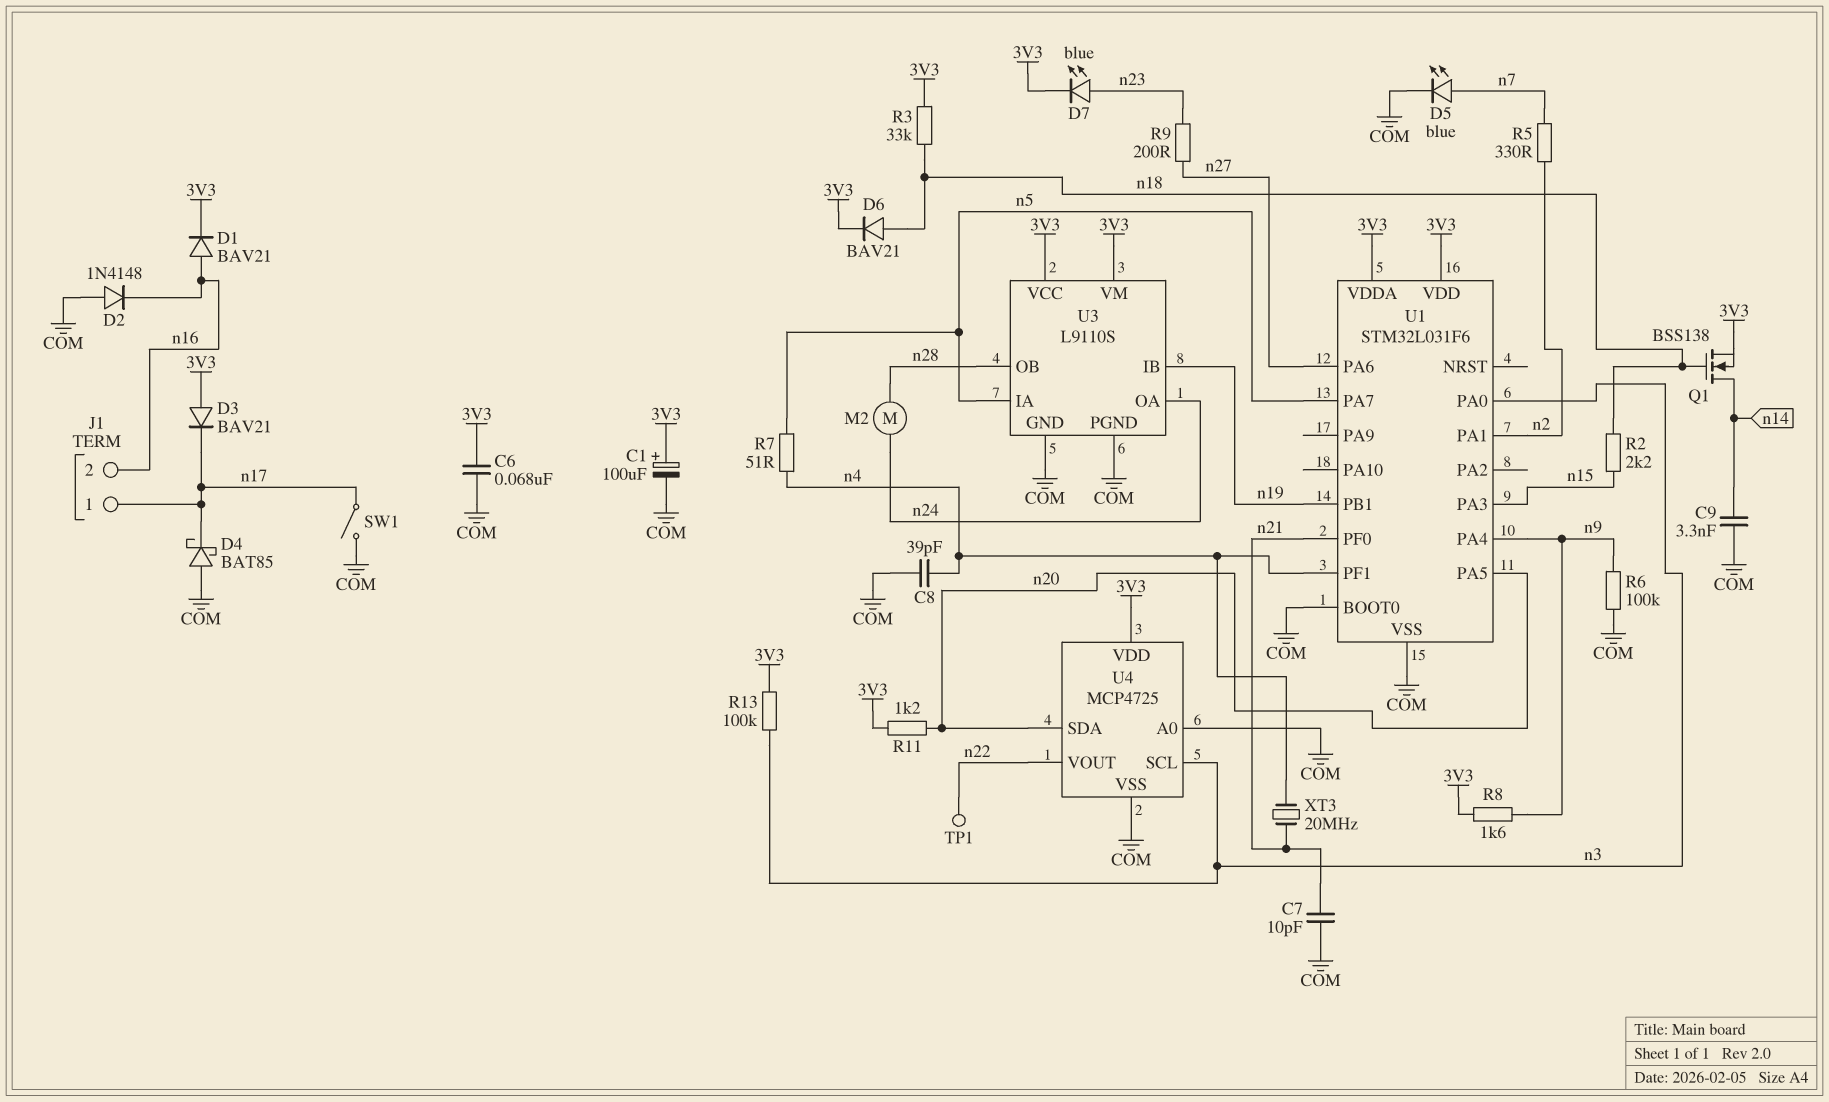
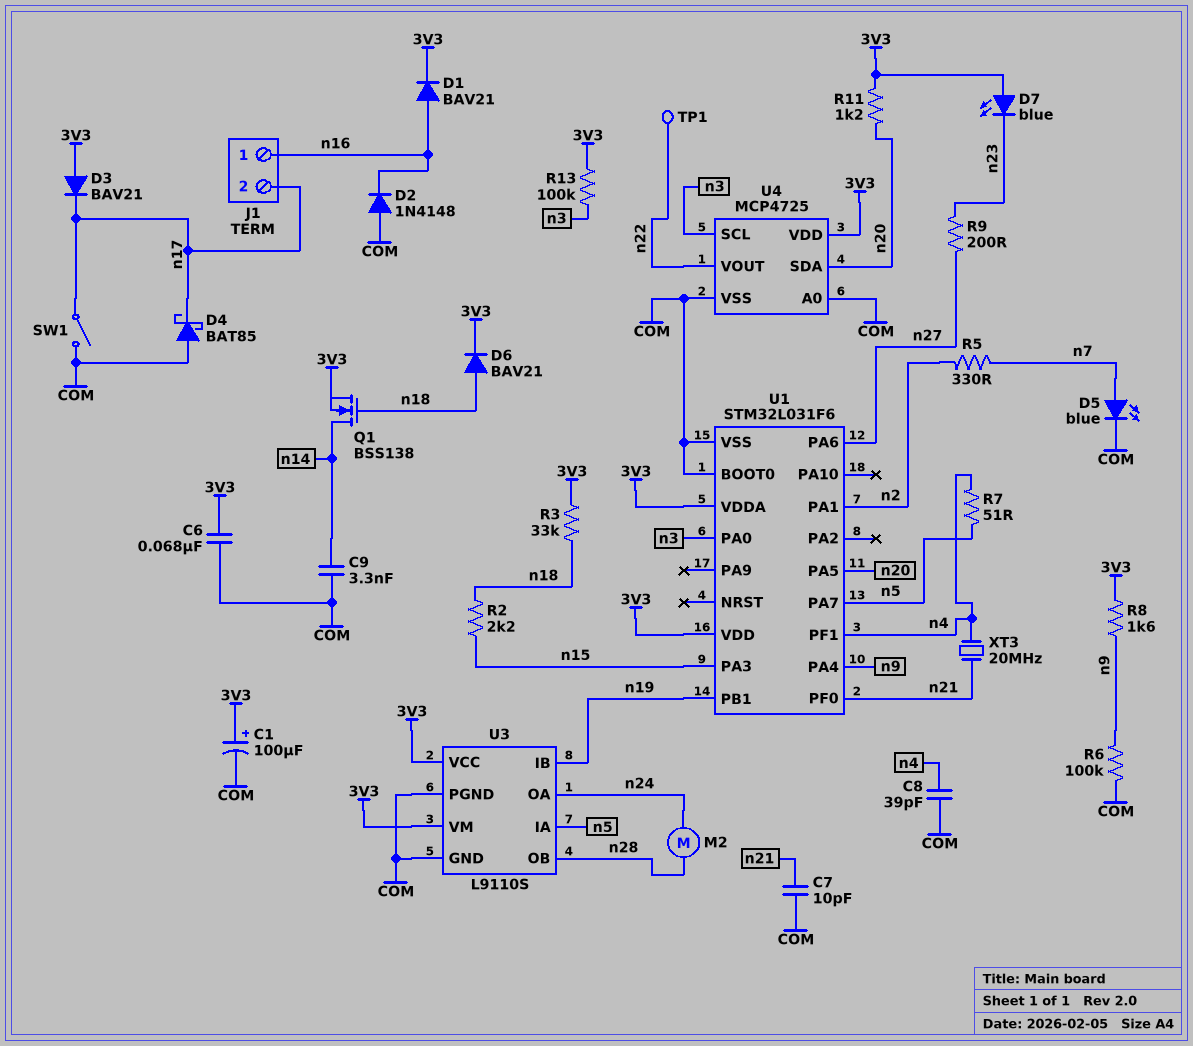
D7: LED blue (A n23, K 3V3) -> LED blue (A 3V3, K n23)
J1 pin 1: n17 -> n16
J1 pin 2: n16 -> n17

